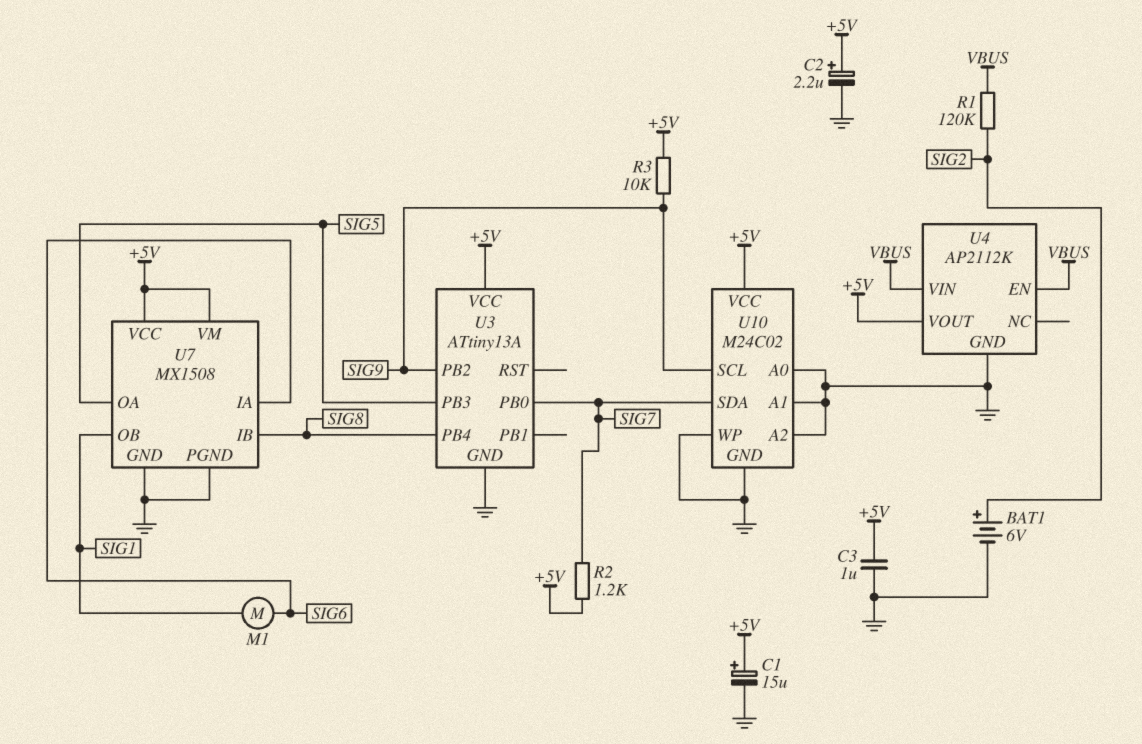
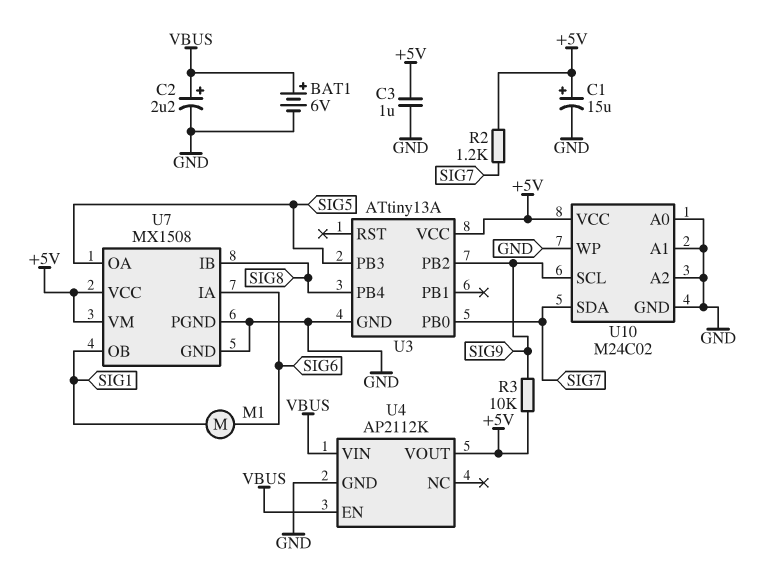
BAT1: 6V (plus SIG2, minus GND) -> 6V (plus VBUS, minus GND)
C2: 2.2uF (plus +5V, minus GND) -> 2.2uF (plus VBUS, minus GND)
R1: 120k (SIG2, VBUS) -> none

